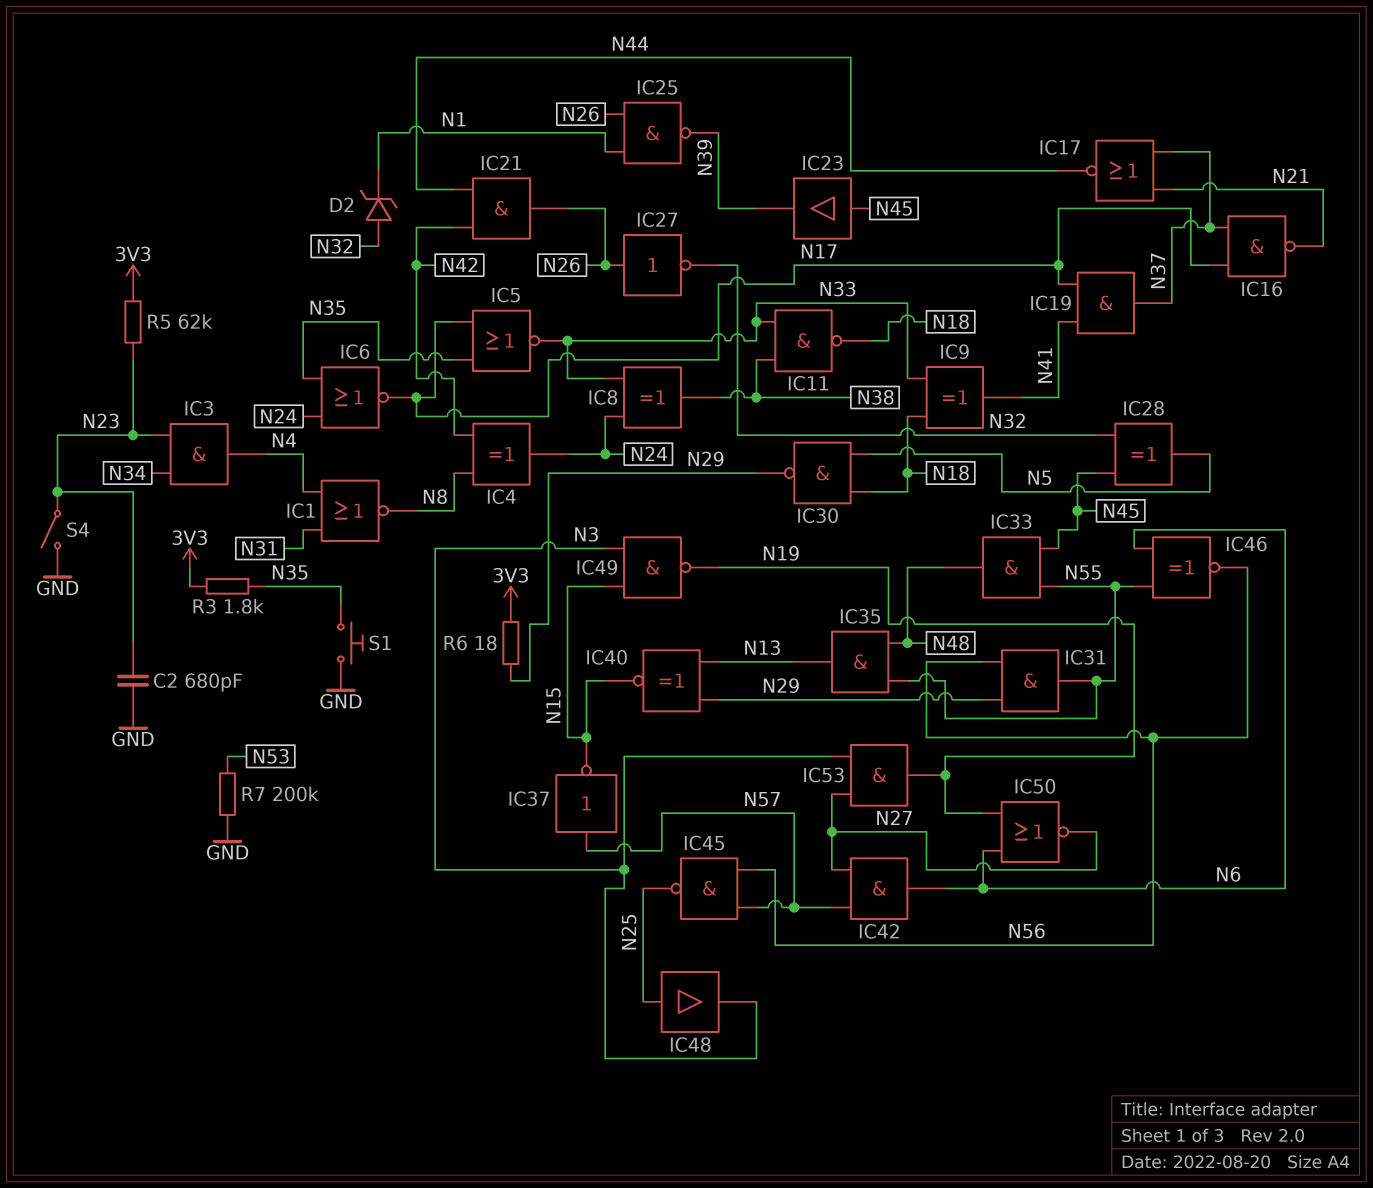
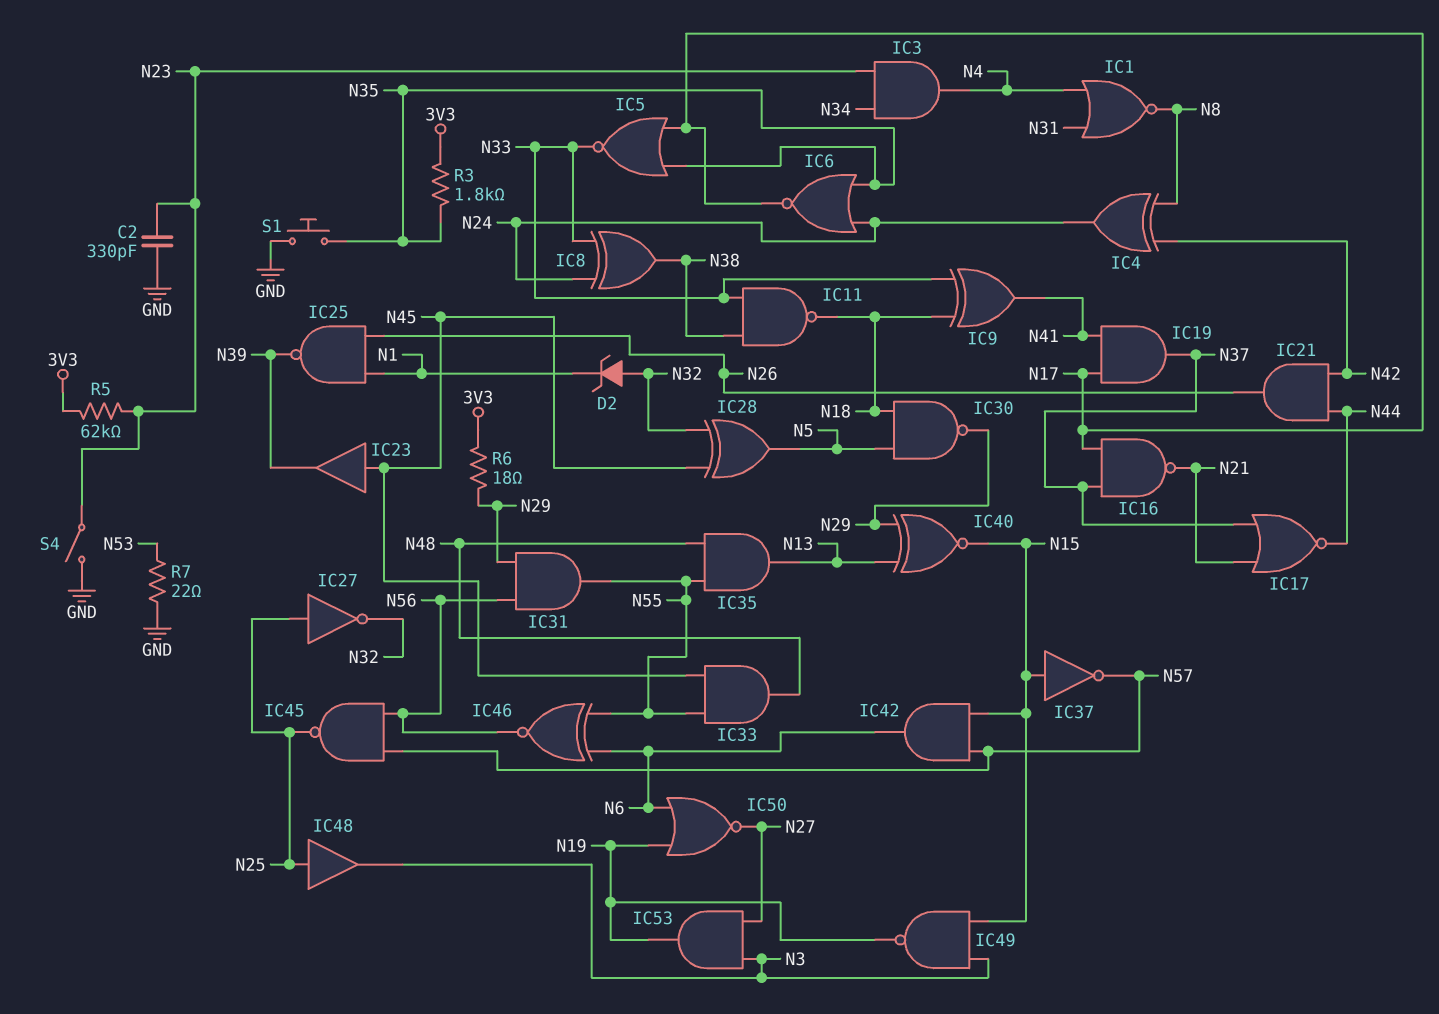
C2: 680pF (GND, N23) -> 330pF (GND, N23)
IC27: NOT (in N26, out N32) -> NOT (in N25, out N32)
IC37: NOT (in N57, out N15) -> NOT (in N15, out N57)
IC42: AND (in N27, in N57, out N6) -> AND (in N15, in N57, out N6)
R7: 200k (GND, N53) -> 22 (GND, N53)

